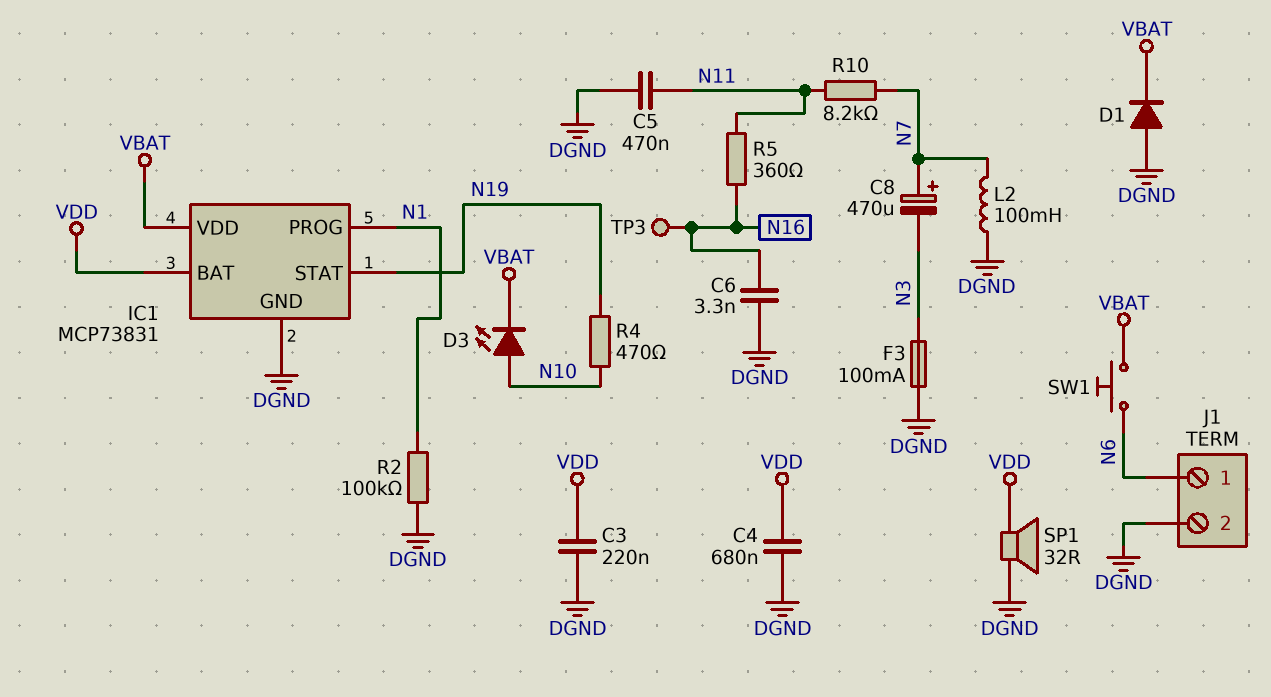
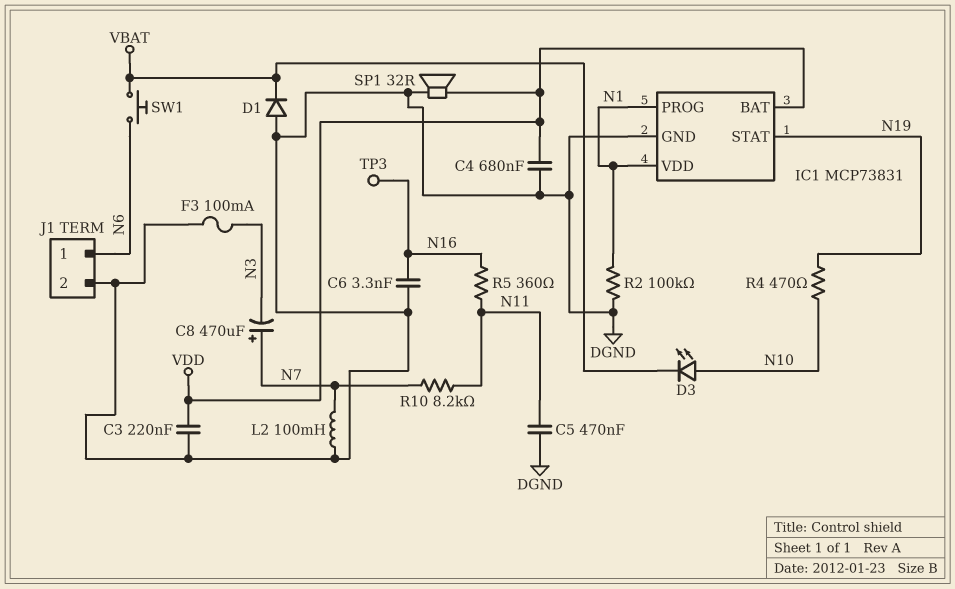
IC1 pin VDD: VBAT -> N1

